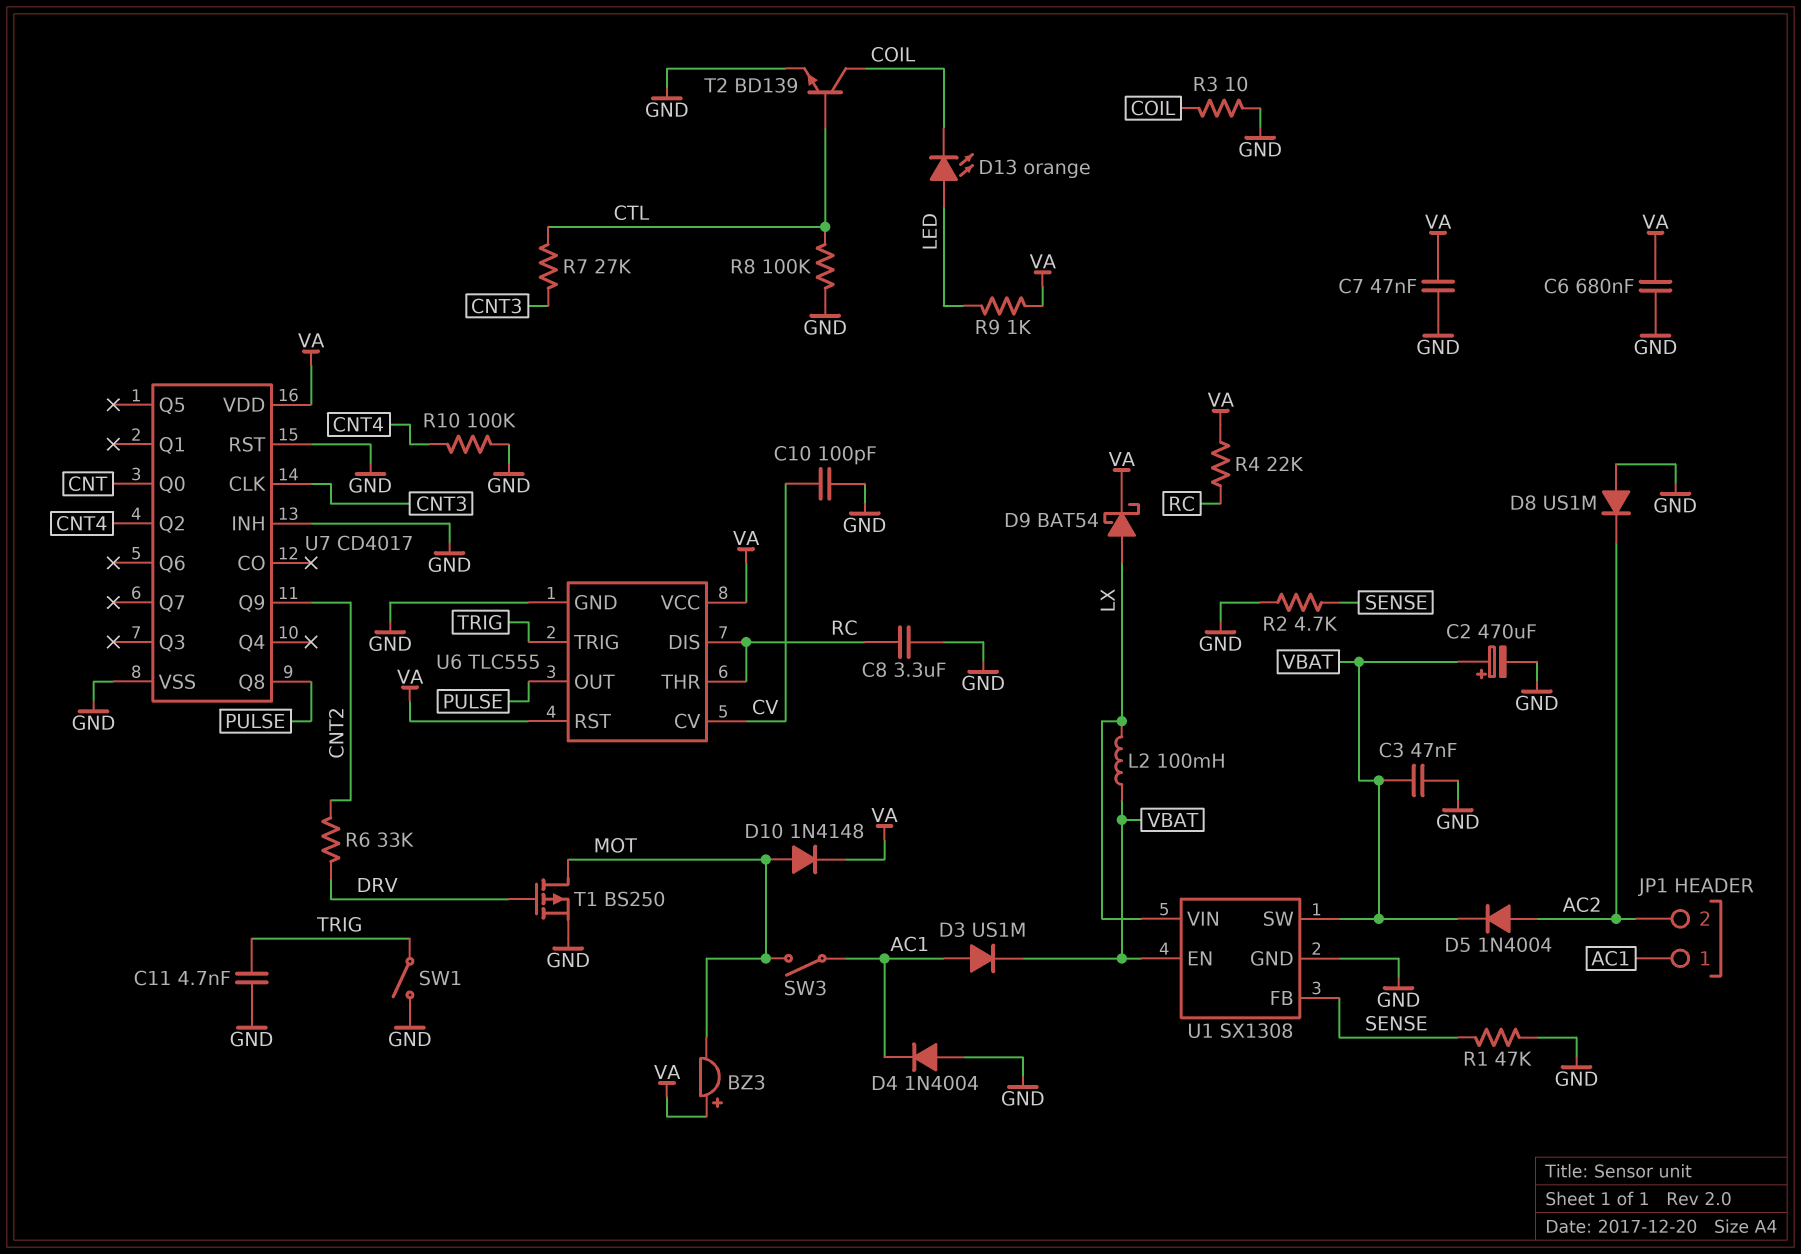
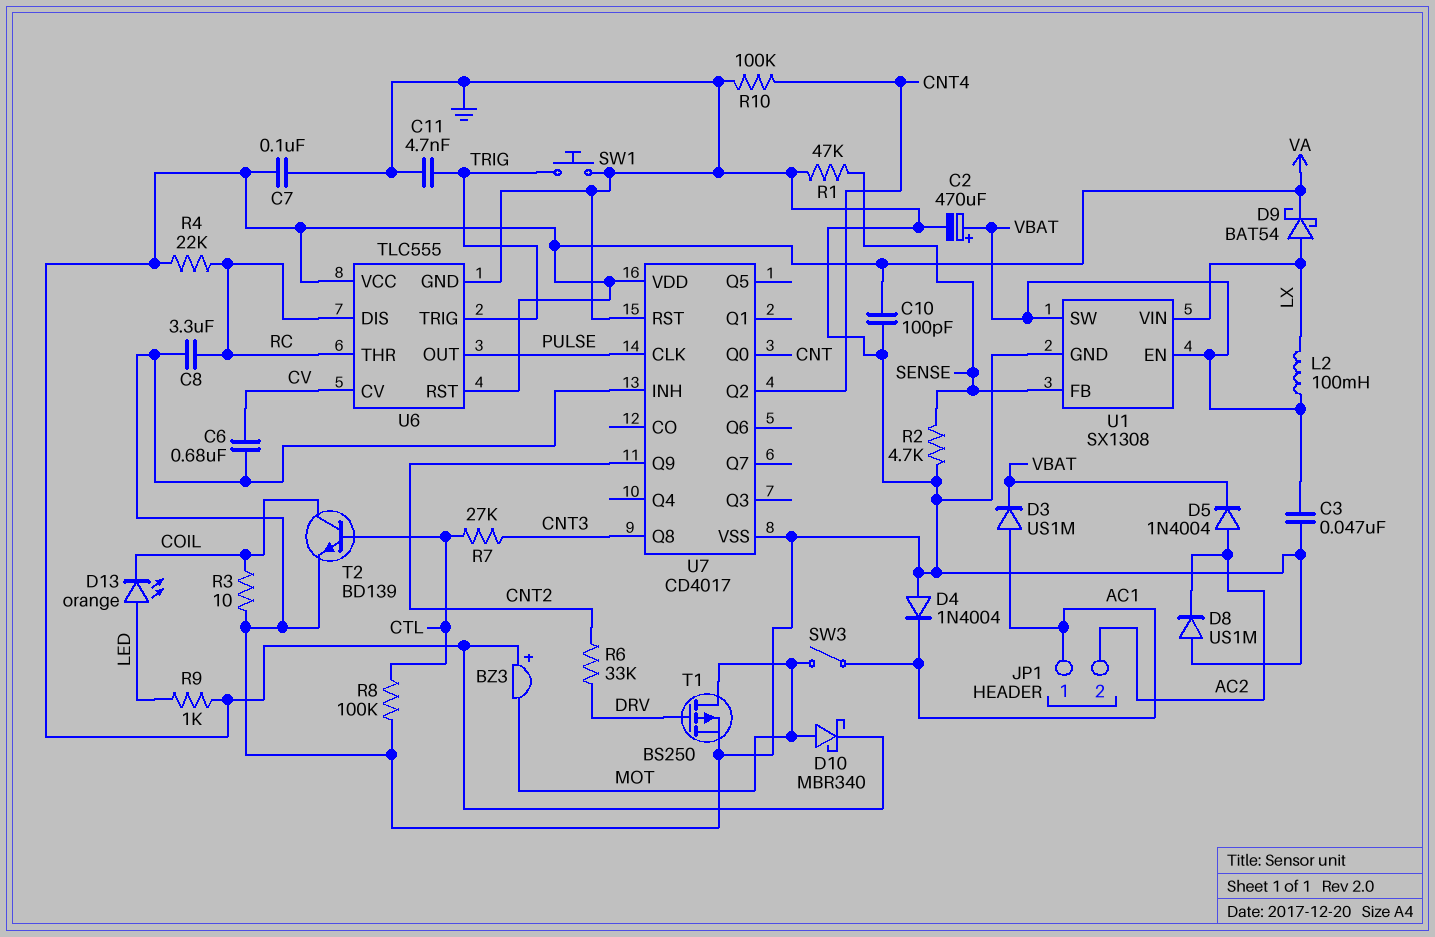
C6: 680nF (GND, VA) -> 680nF (CV, GND)
C7: 47nF (GND, VA) -> 100nF (GND, VA)
C10: 100pF (CV, GND) -> 100pF (GND, VA)
D10: diode 1N4148 (A MOT, K VA) -> schottky MBR340 (A MOT, K VA)
SW1: switch (GND, TRIG) -> button (GND, TRIG)
U7 pin CLK: CNT3 -> PULSE
U7 pin Q8: PULSE -> CNT3

